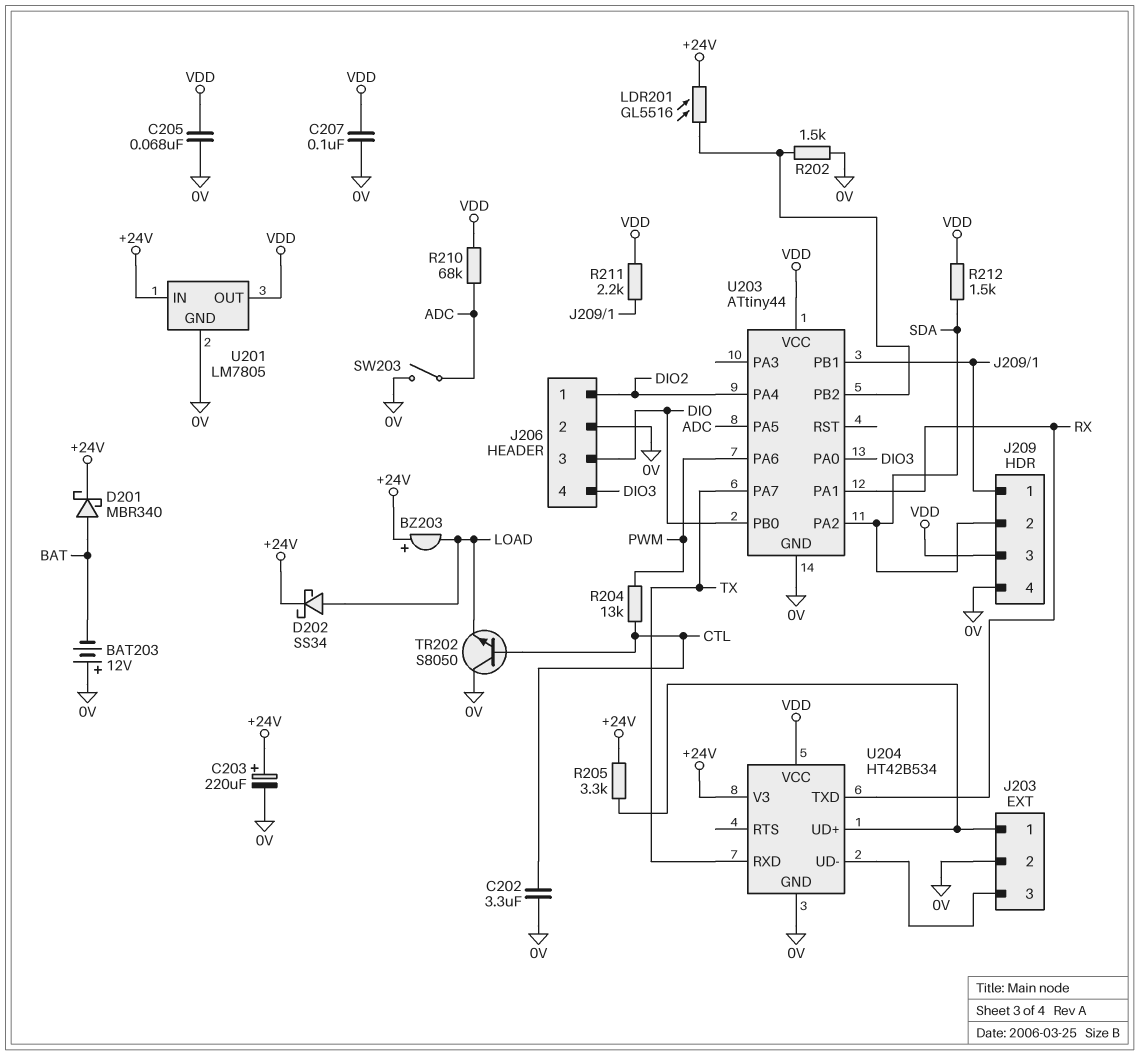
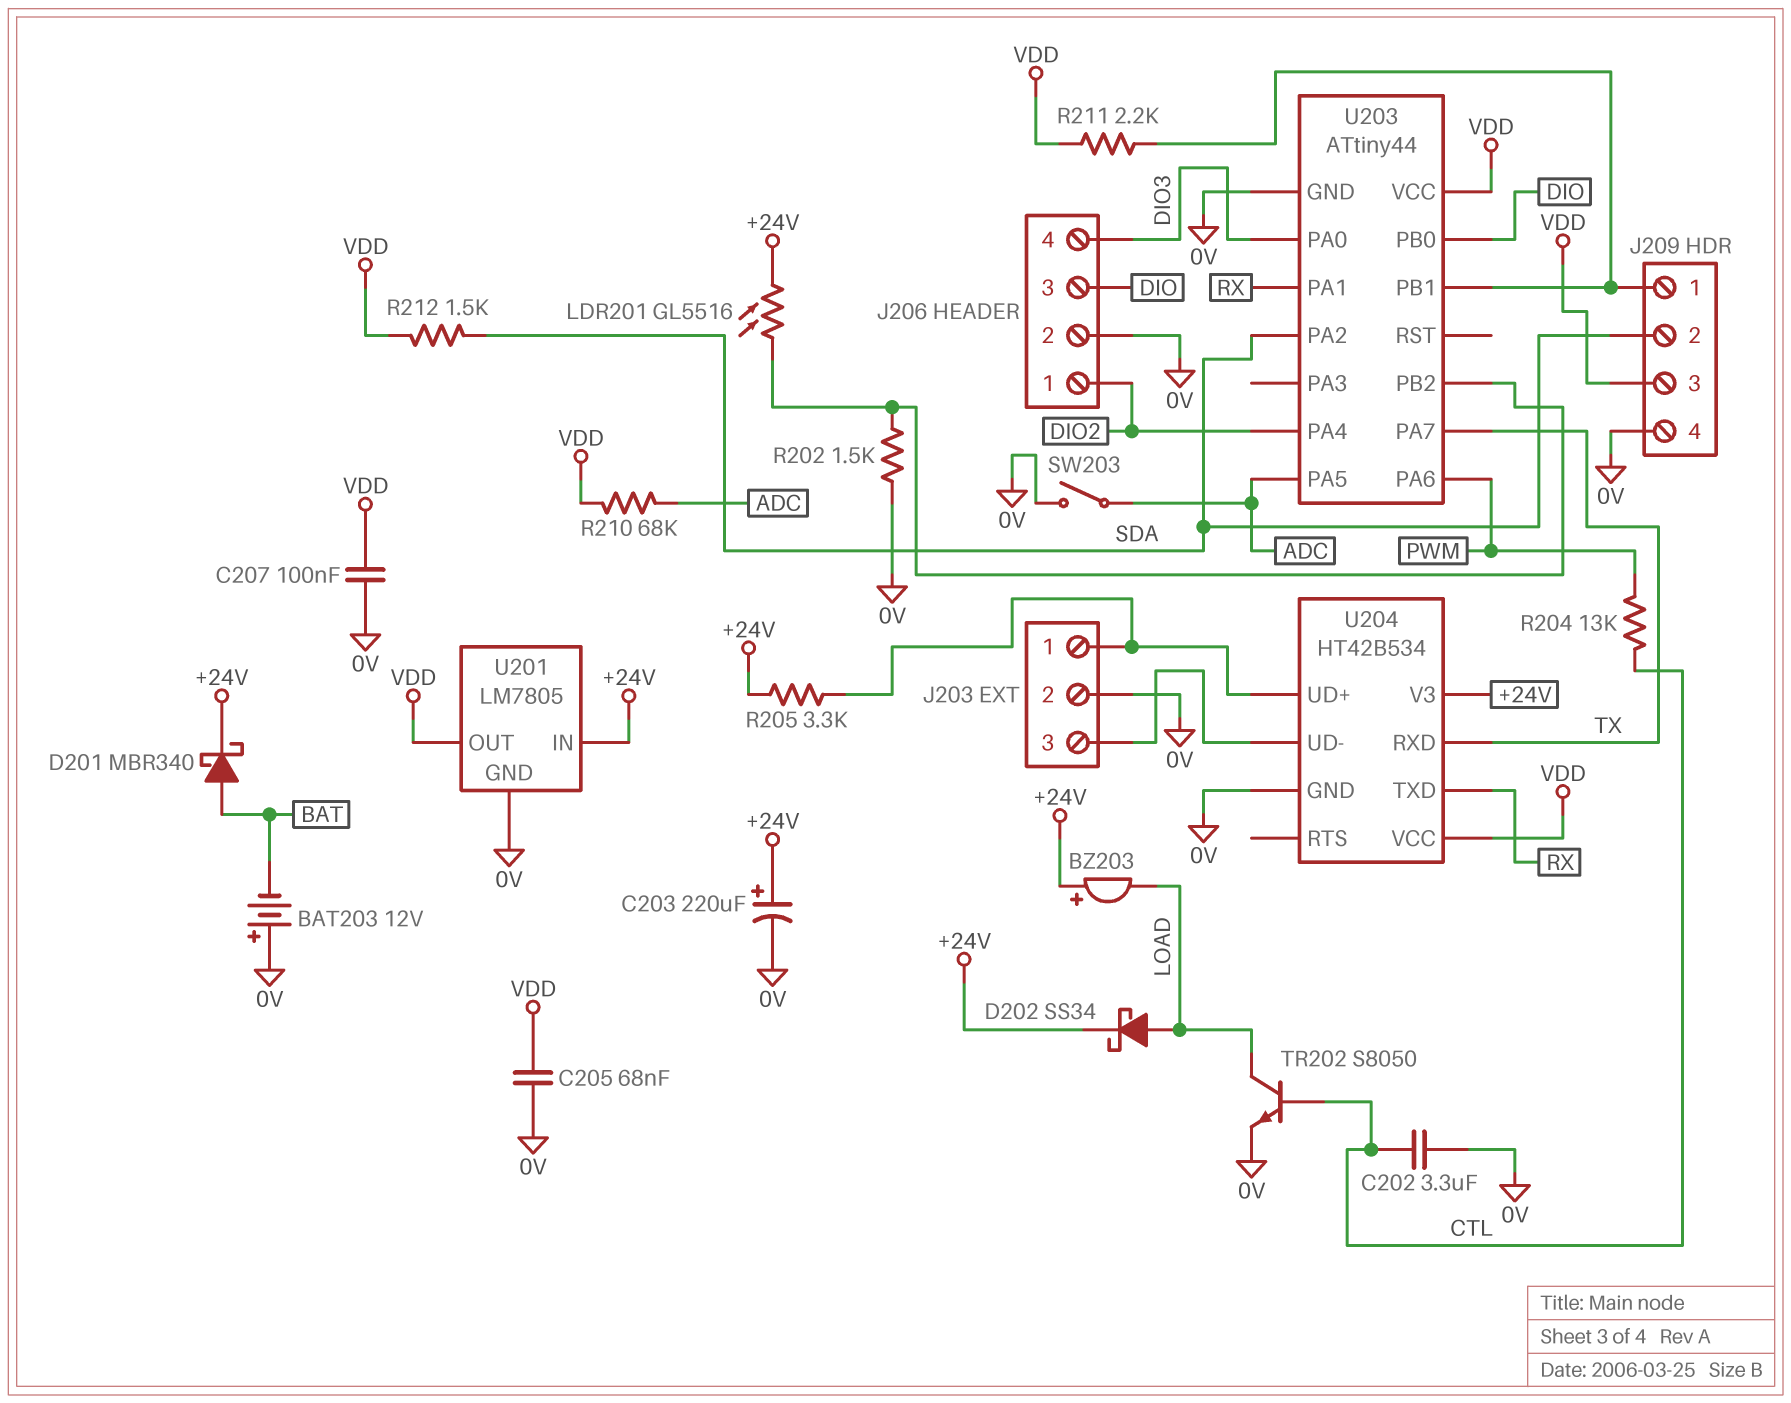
TR202: NPN S8050 (B CTL, C 0V, E LOAD) -> NPN S8050 (B CTL, C LOAD, E 0V)

